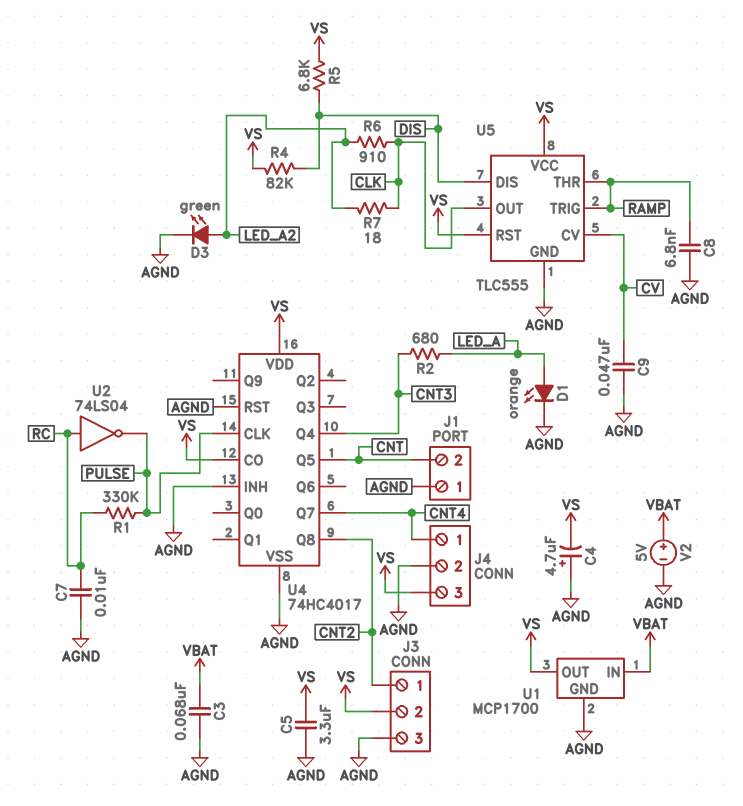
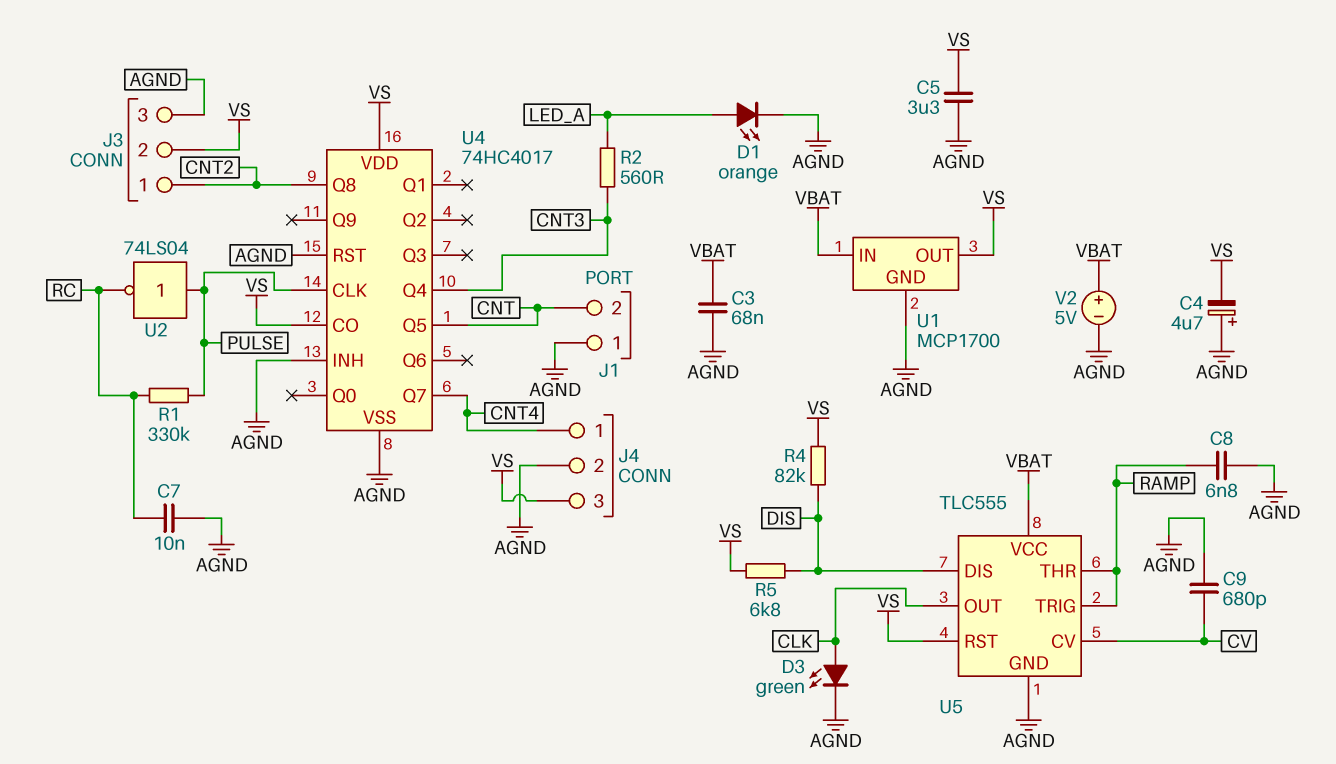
C9: 47nF (AGND, CV) -> 680pF (AGND, CV)
D3: LED green (A LED_A2, K AGND) -> LED green (A CLK, K AGND)
R2: 680 (CNT3, LED_A) -> 560 (CNT3, LED_A)
R6: 910 (CLK, LED_A2) -> none
R7: 18 (CLK, LED_A2) -> none
U2: NOT 74LS04 (in RC, out PULSE) -> NOT 74LS04 (in PULSE, out RC)
U5 pin VCC: VS -> VBAT

